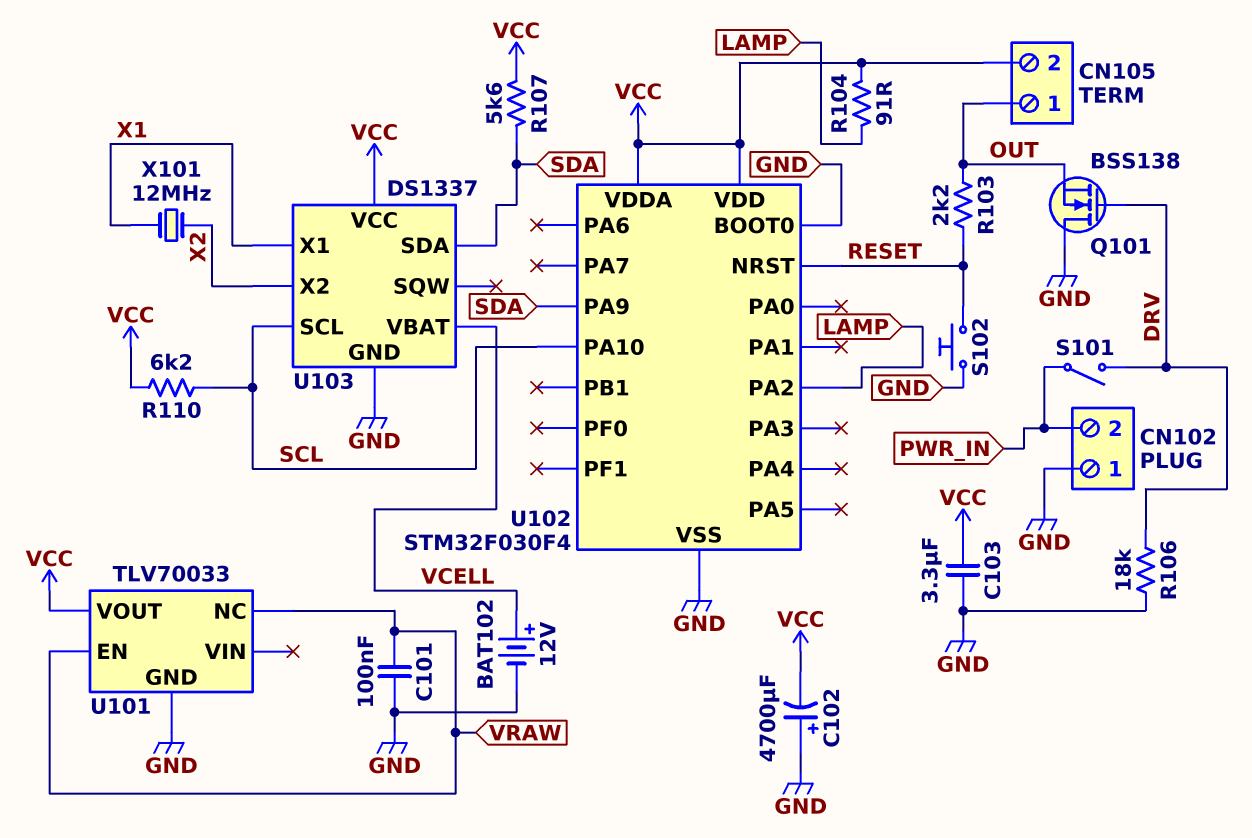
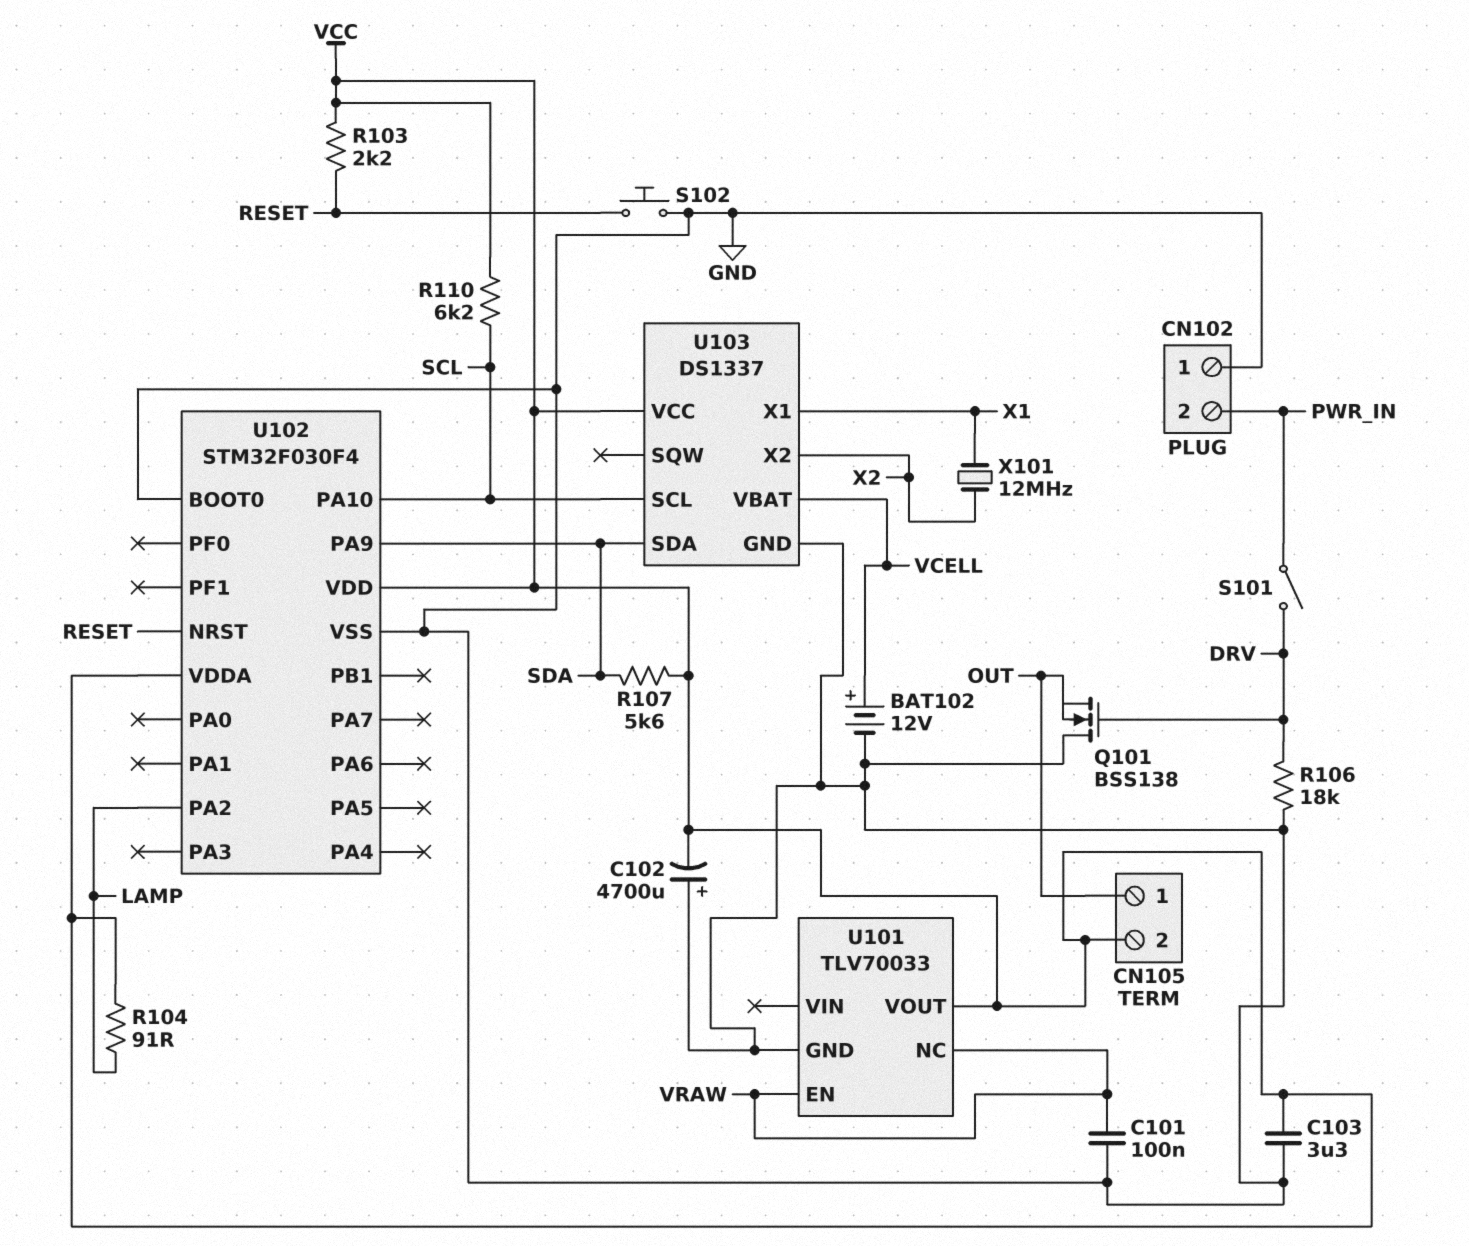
R103: 2.2k (OUT, RESET) -> 2.2k (RESET, VCC)

